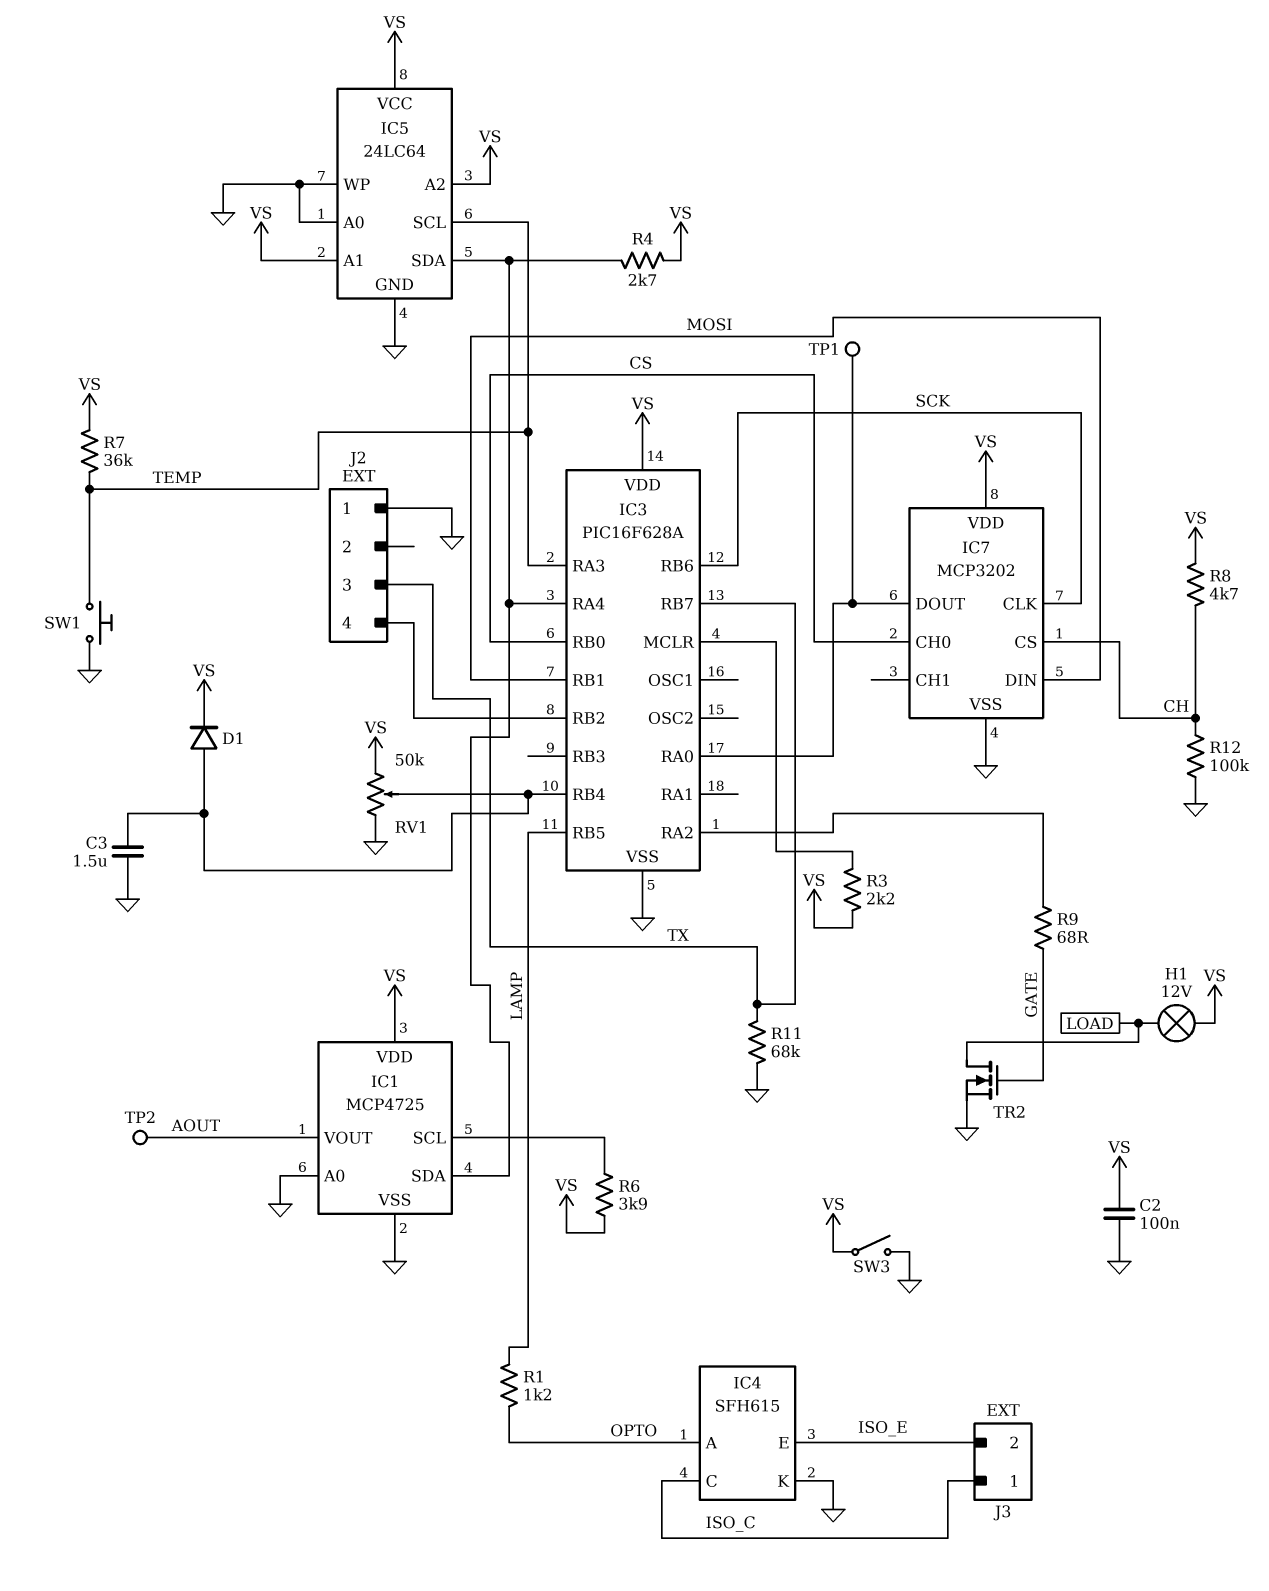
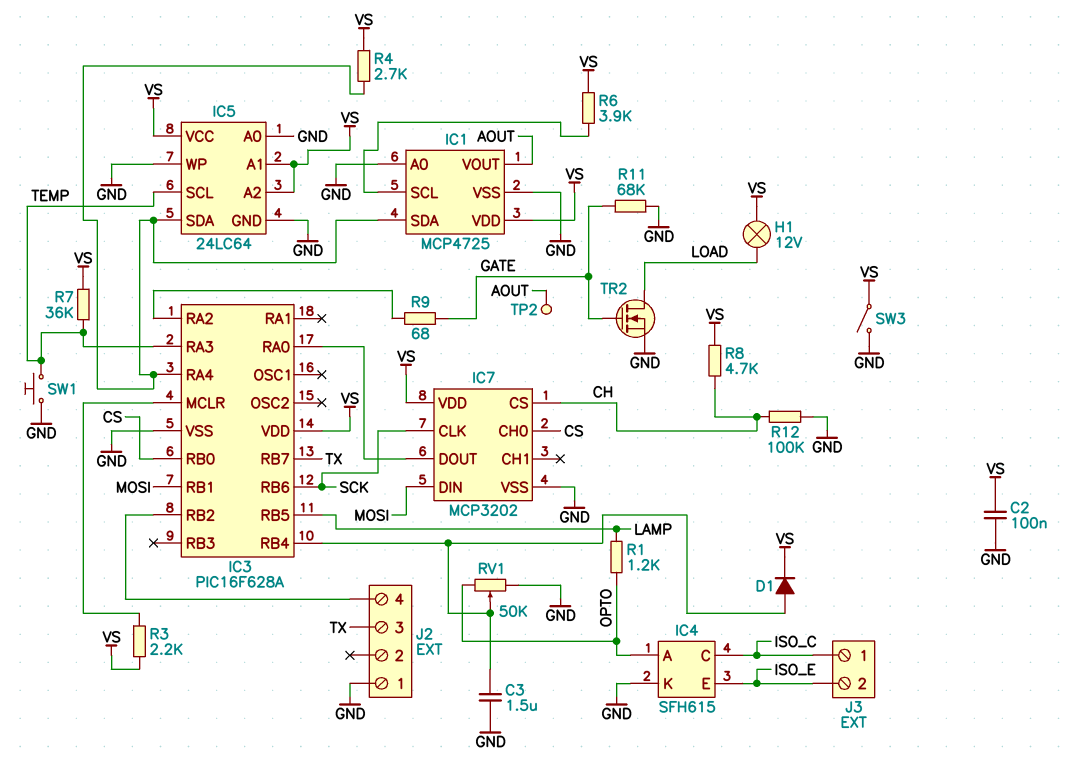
R11: 68k (GND, TX) -> 68k (GATE, GND)
RV1: 50k (GND, VS, wiper IC3/RB4) -> 50k (GND, OPTO, wiper IC3/RB4)
TP1: test point (IC3/RA0) -> none

